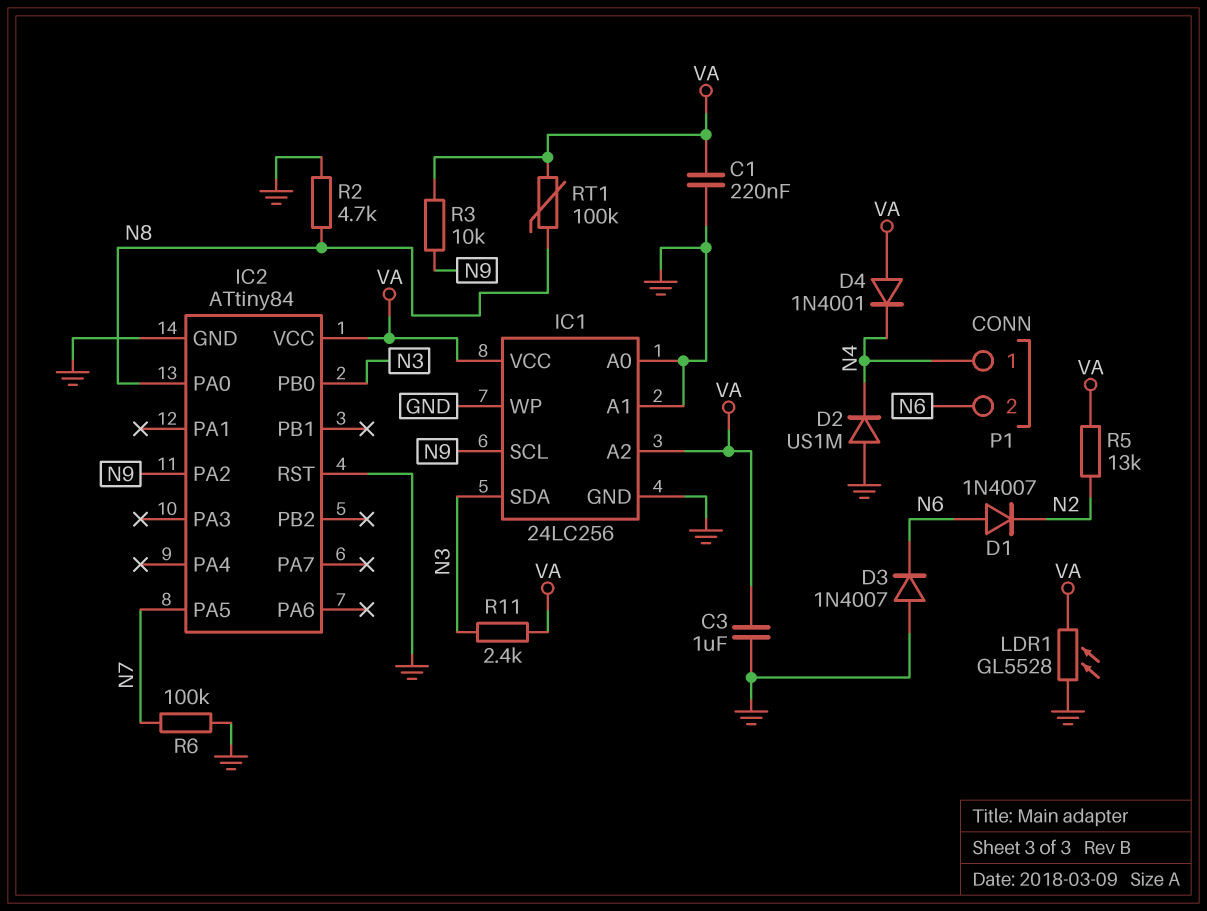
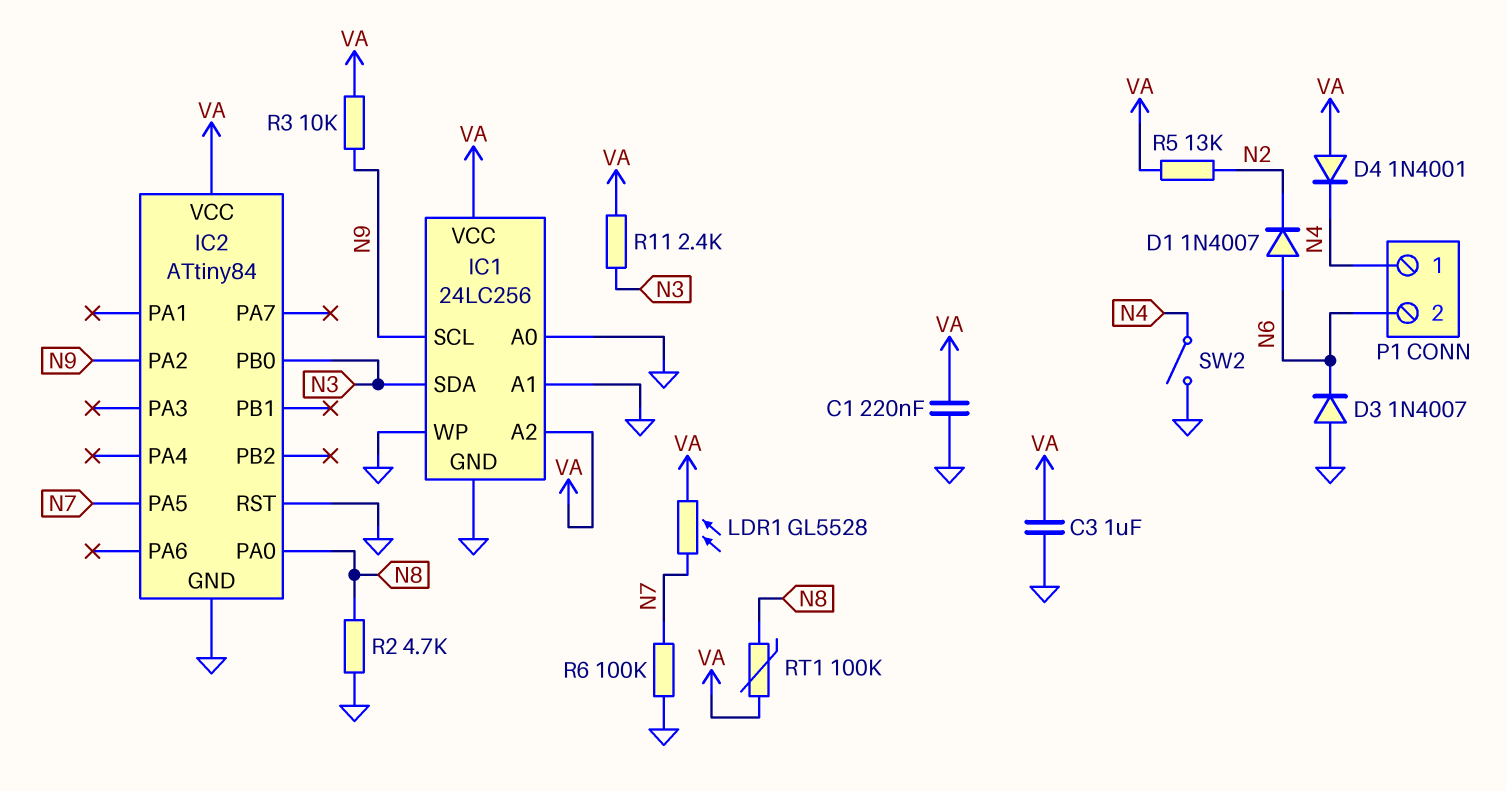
D2: diode US1M (A GND, K N4) -> none
LDR1: GL5528 (GND, VA) -> GL5528 (N7, VA)
SW2: none -> switch (GND, N4)

